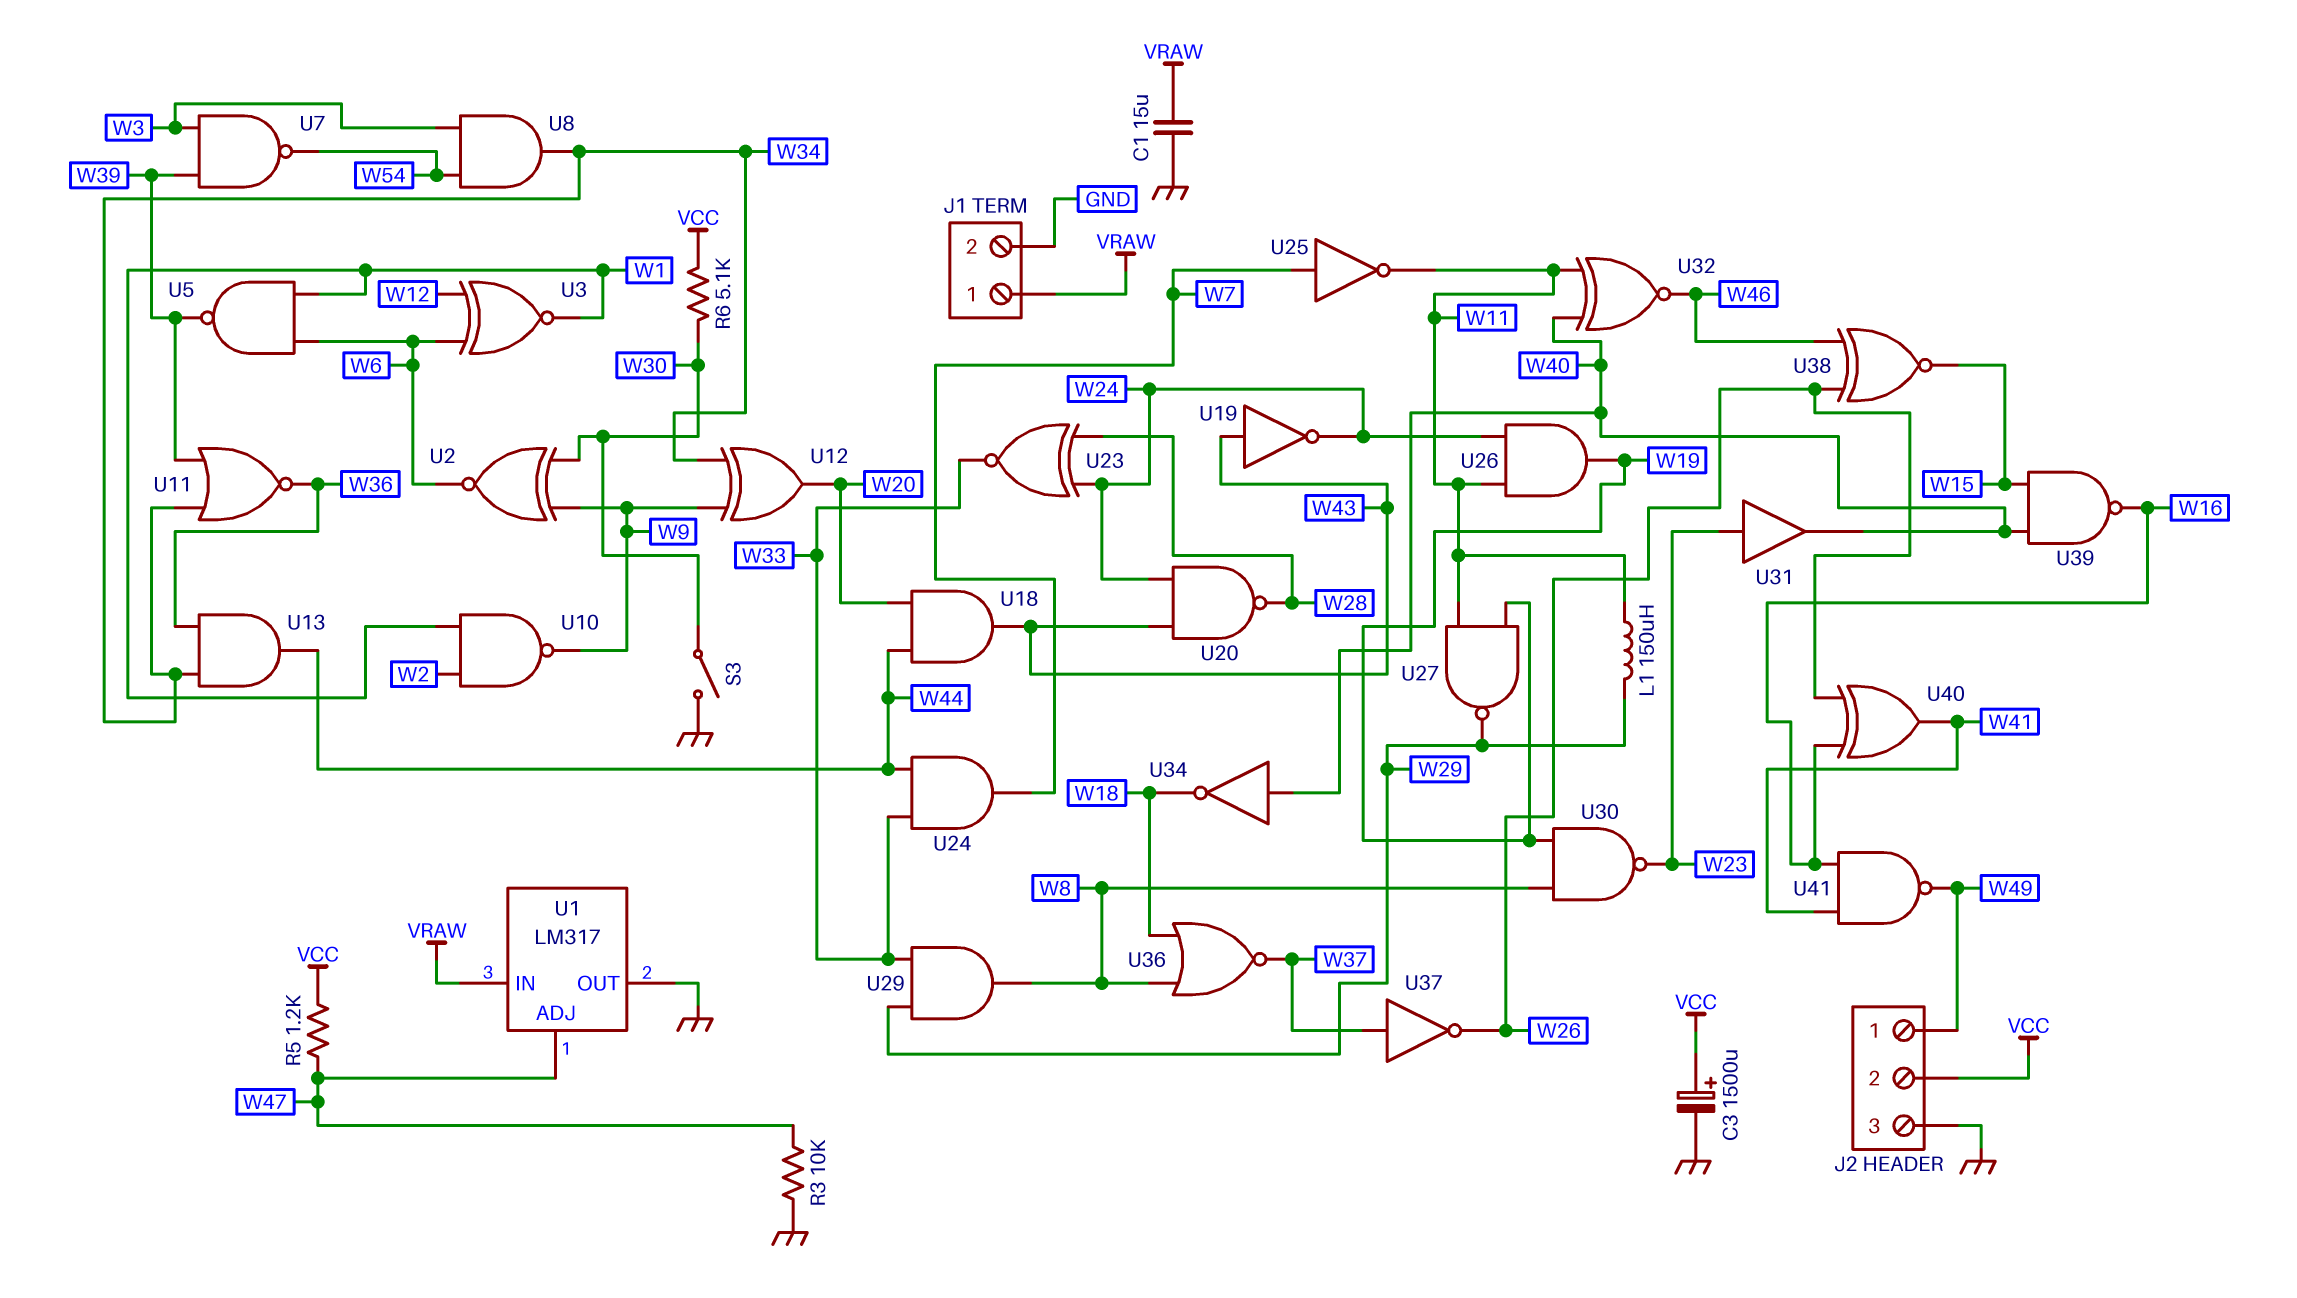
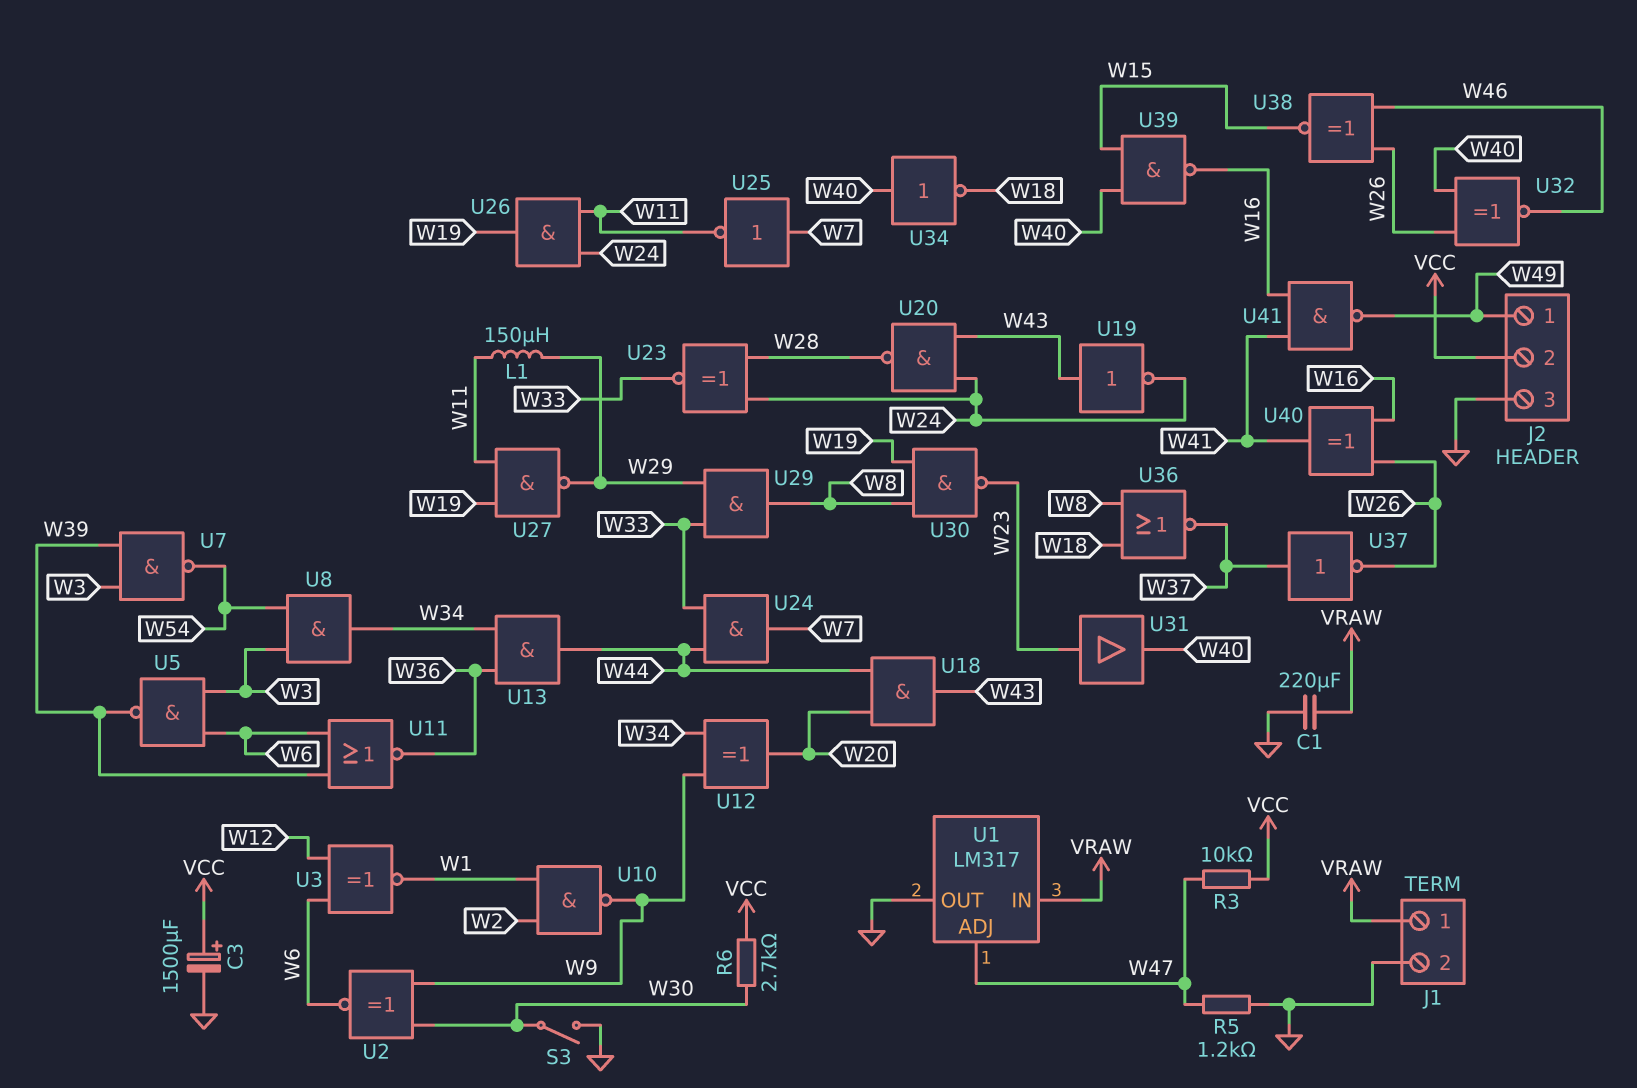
C1: 15uF (GND, VRAW) -> 220uF (GND, VRAW)
R3: 10k (GND, W47) -> 10k (VCC, W47)
R5: 1.2k (VCC, W47) -> 1.2k (GND, W47)
R6: 5.1k (VCC, W30) -> 2.7k (VCC, W30)
U5: NAND (in W1, in W6, out W39) -> NAND (in W3, in W6, out W39)
U11: NOR (in W34, in W39, out W36) -> NOR (in W6, in W39, out W36)
U32: XNOR (in W11, in W40, out W46) -> XNOR (in W26, in W40, out W46)

